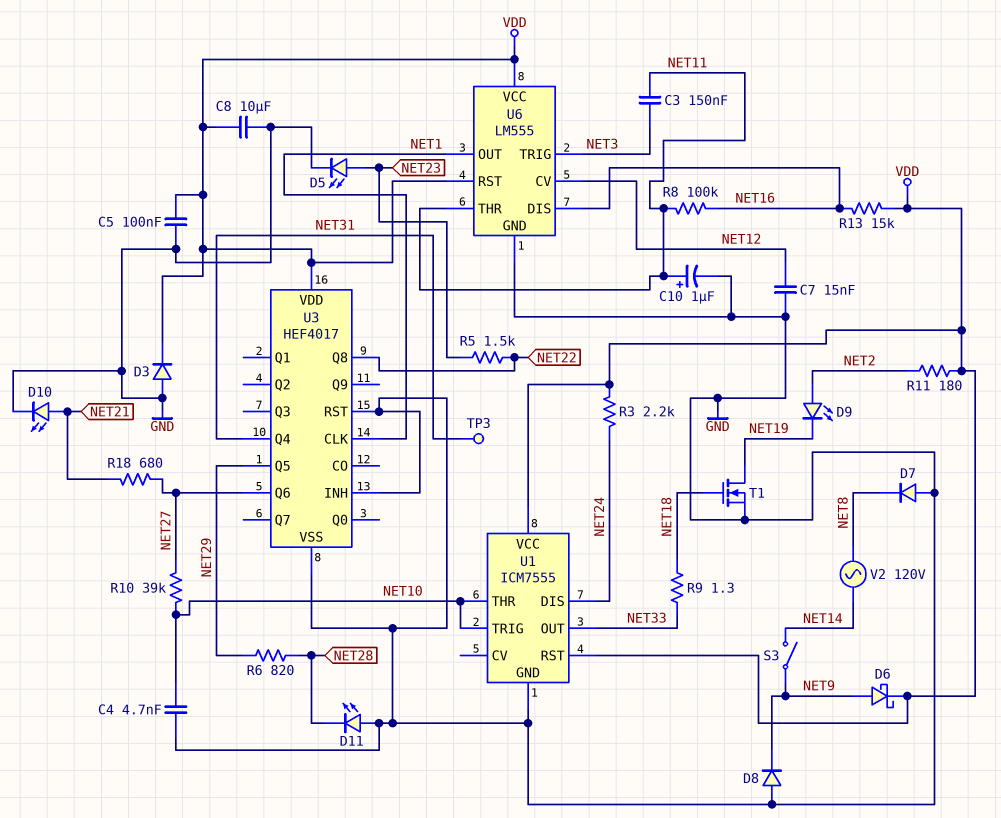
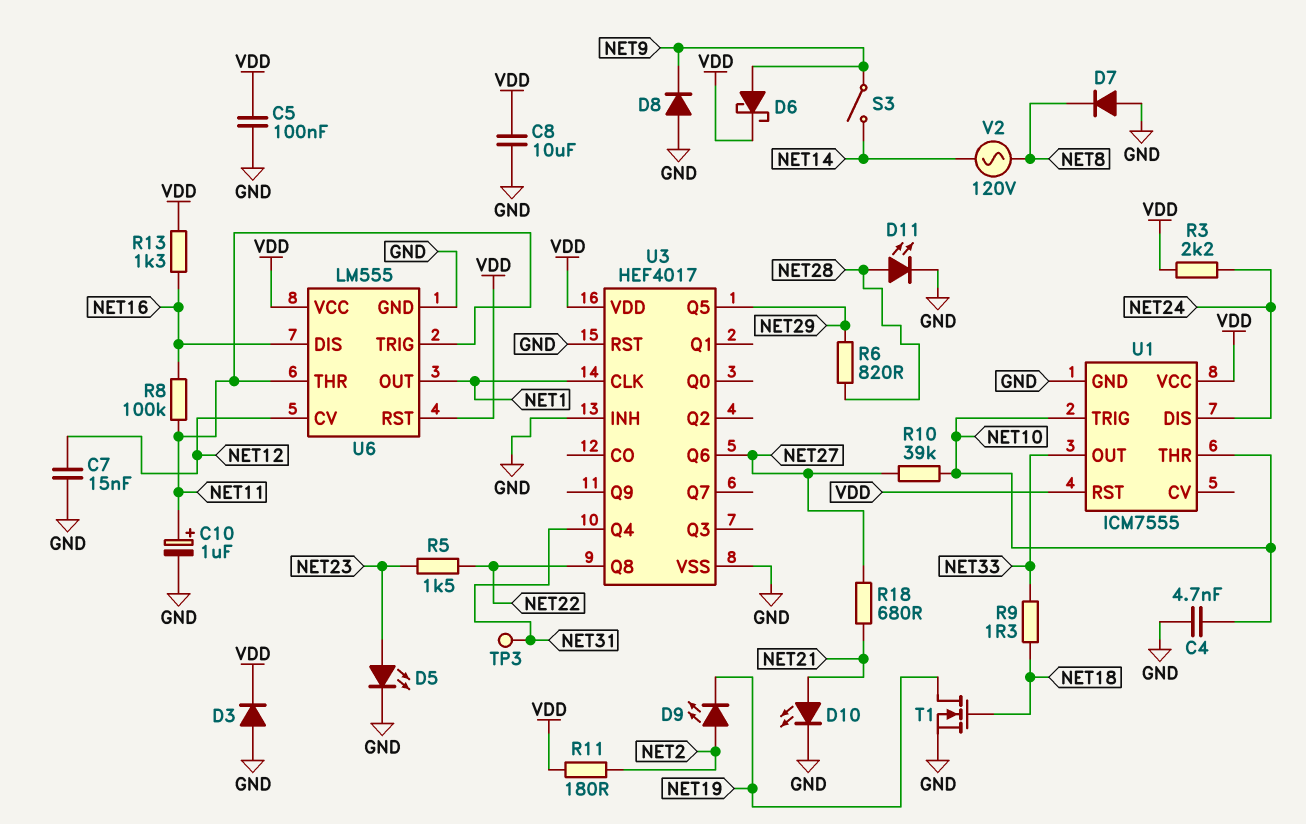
C3: 150nF (NET3, NET11) -> none
D11: LED (A GND, K NET28) -> LED (A NET28, K GND)
R13: 15k (NET16, VDD) -> 1.3k (NET16, VDD)
U6 pin TRIG: NET3 -> NET11

